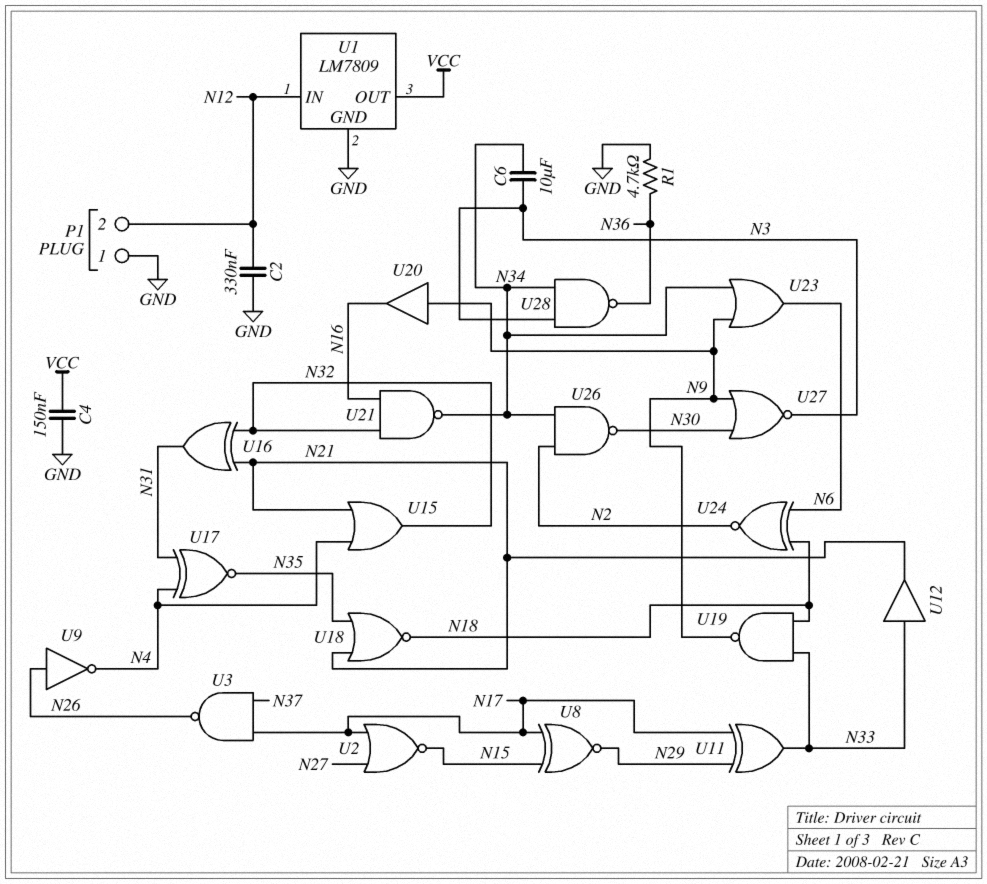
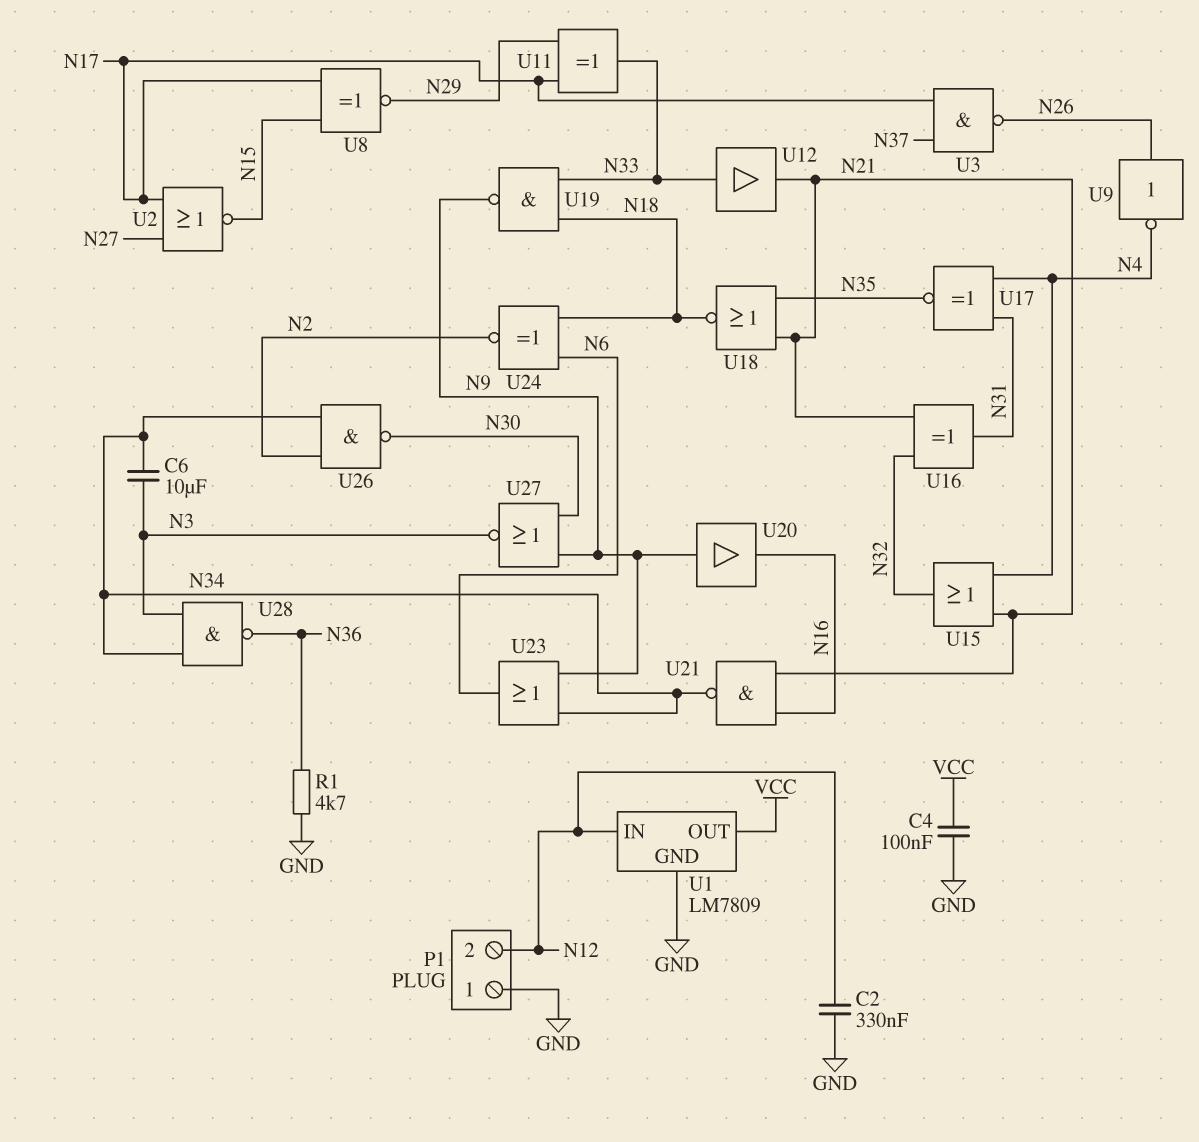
C4: 150nF (GND, VCC) -> 100nF (GND, VCC)
U21: NAND (in N16, in N32, out N34) -> NAND (in N16, in N21, out N34)

